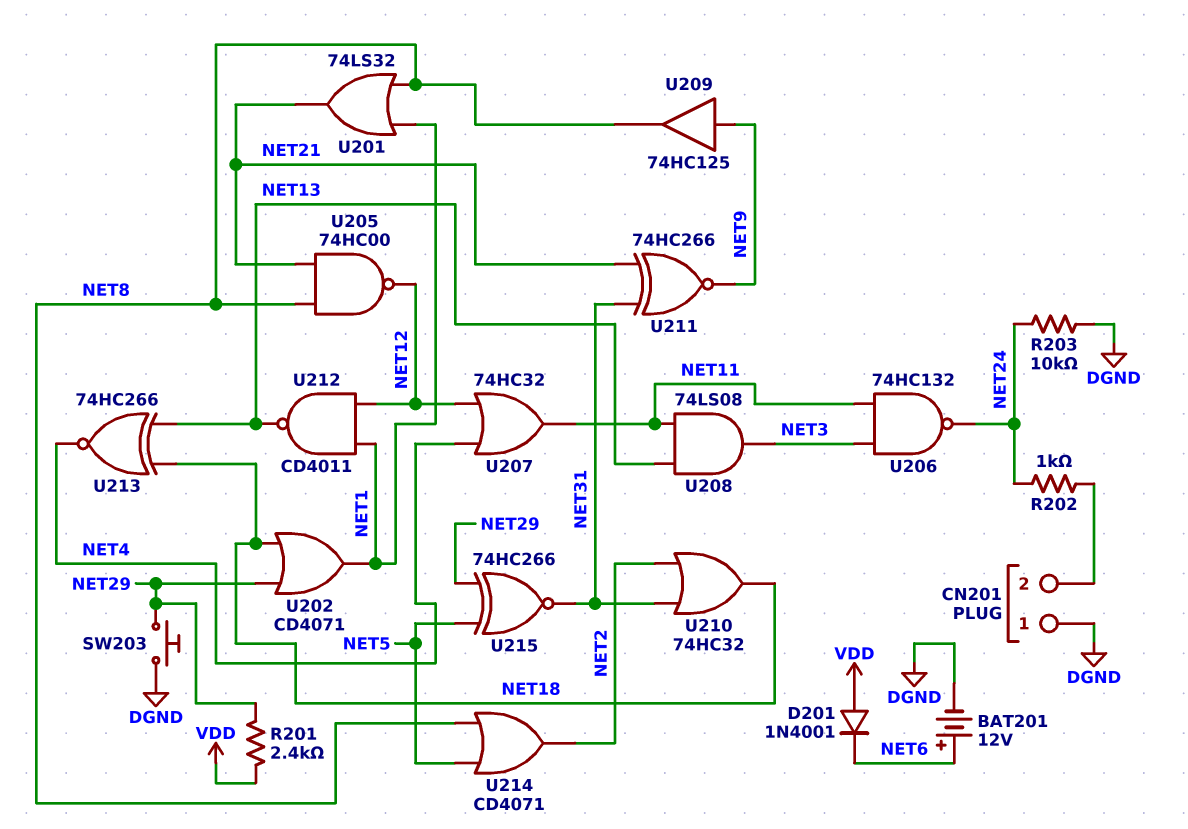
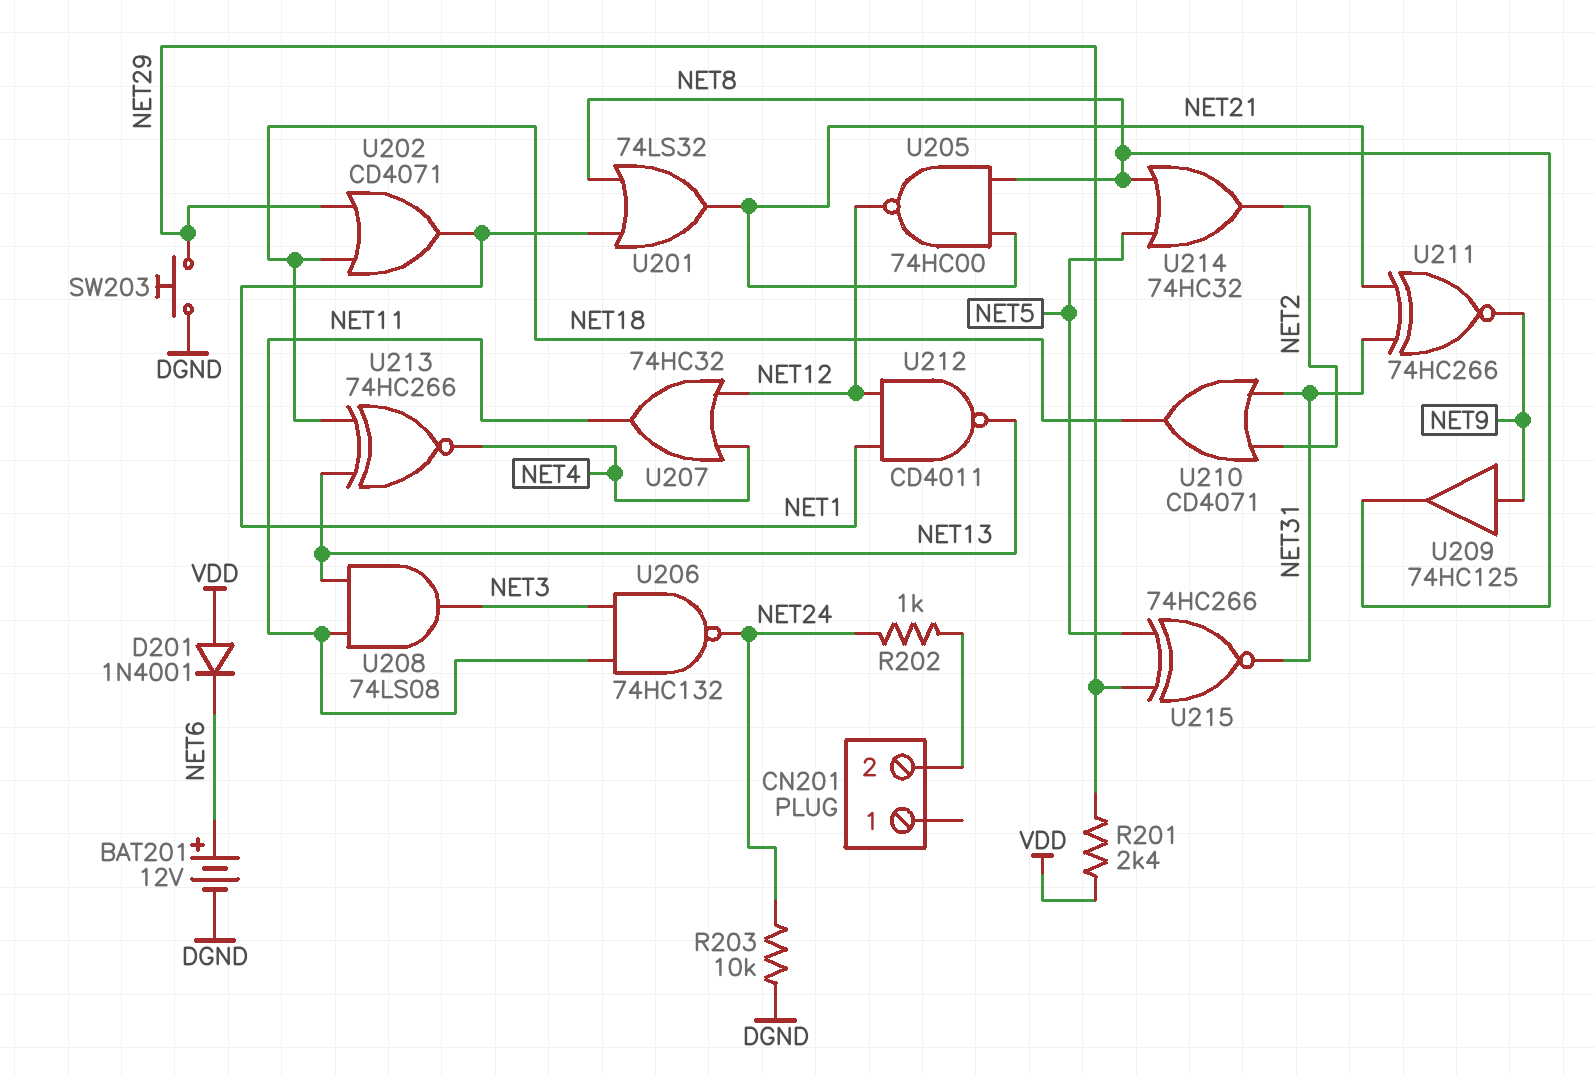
CN201 pin 1: DGND -> none
U210: OR 74HC32 (in NET2, in NET31, out NET18) -> OR CD4071 (in NET2, in NET31, out NET18)
U214: OR CD4071 (in NET5, in NET8, out NET2) -> OR 74HC32 (in NET5, in NET8, out NET2)

